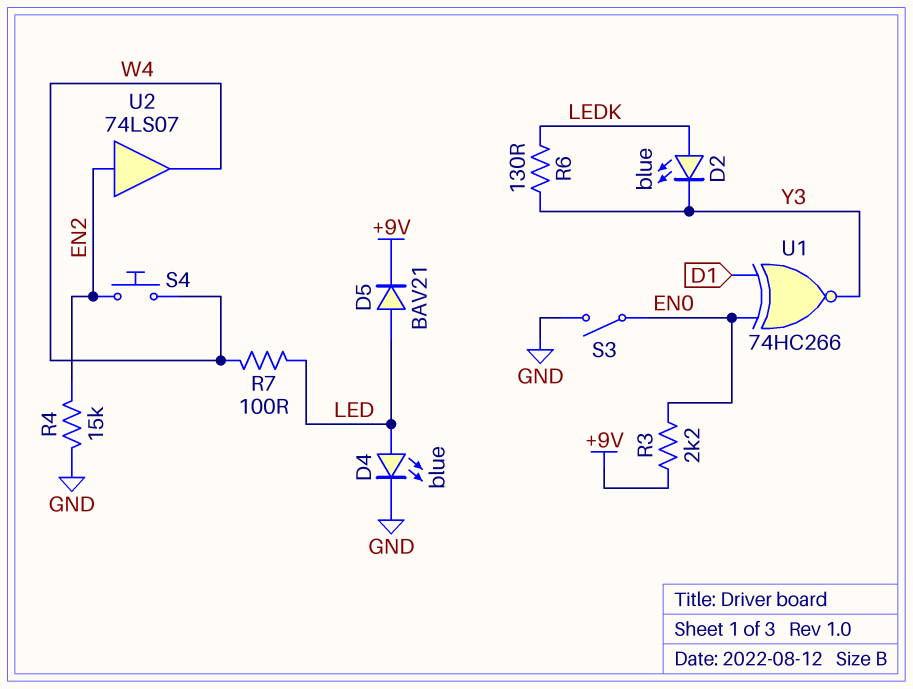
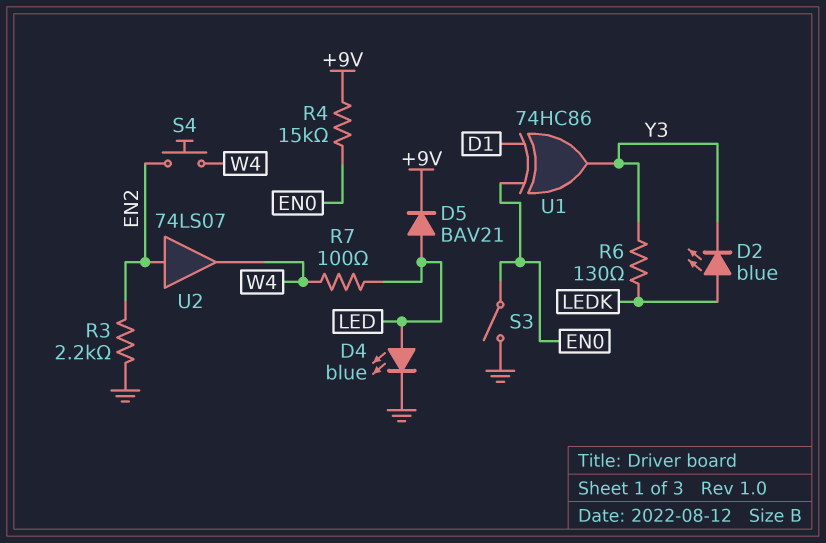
R3: 2.2k (+9V, EN0) -> 2.2k (EN2, GND)
R4: 15k (EN2, GND) -> 15k (+9V, EN0)
U1: XNOR 74HC266 (in D1, in EN0, out Y3) -> XOR 74HC86 (in D1, in EN0, out Y3)

